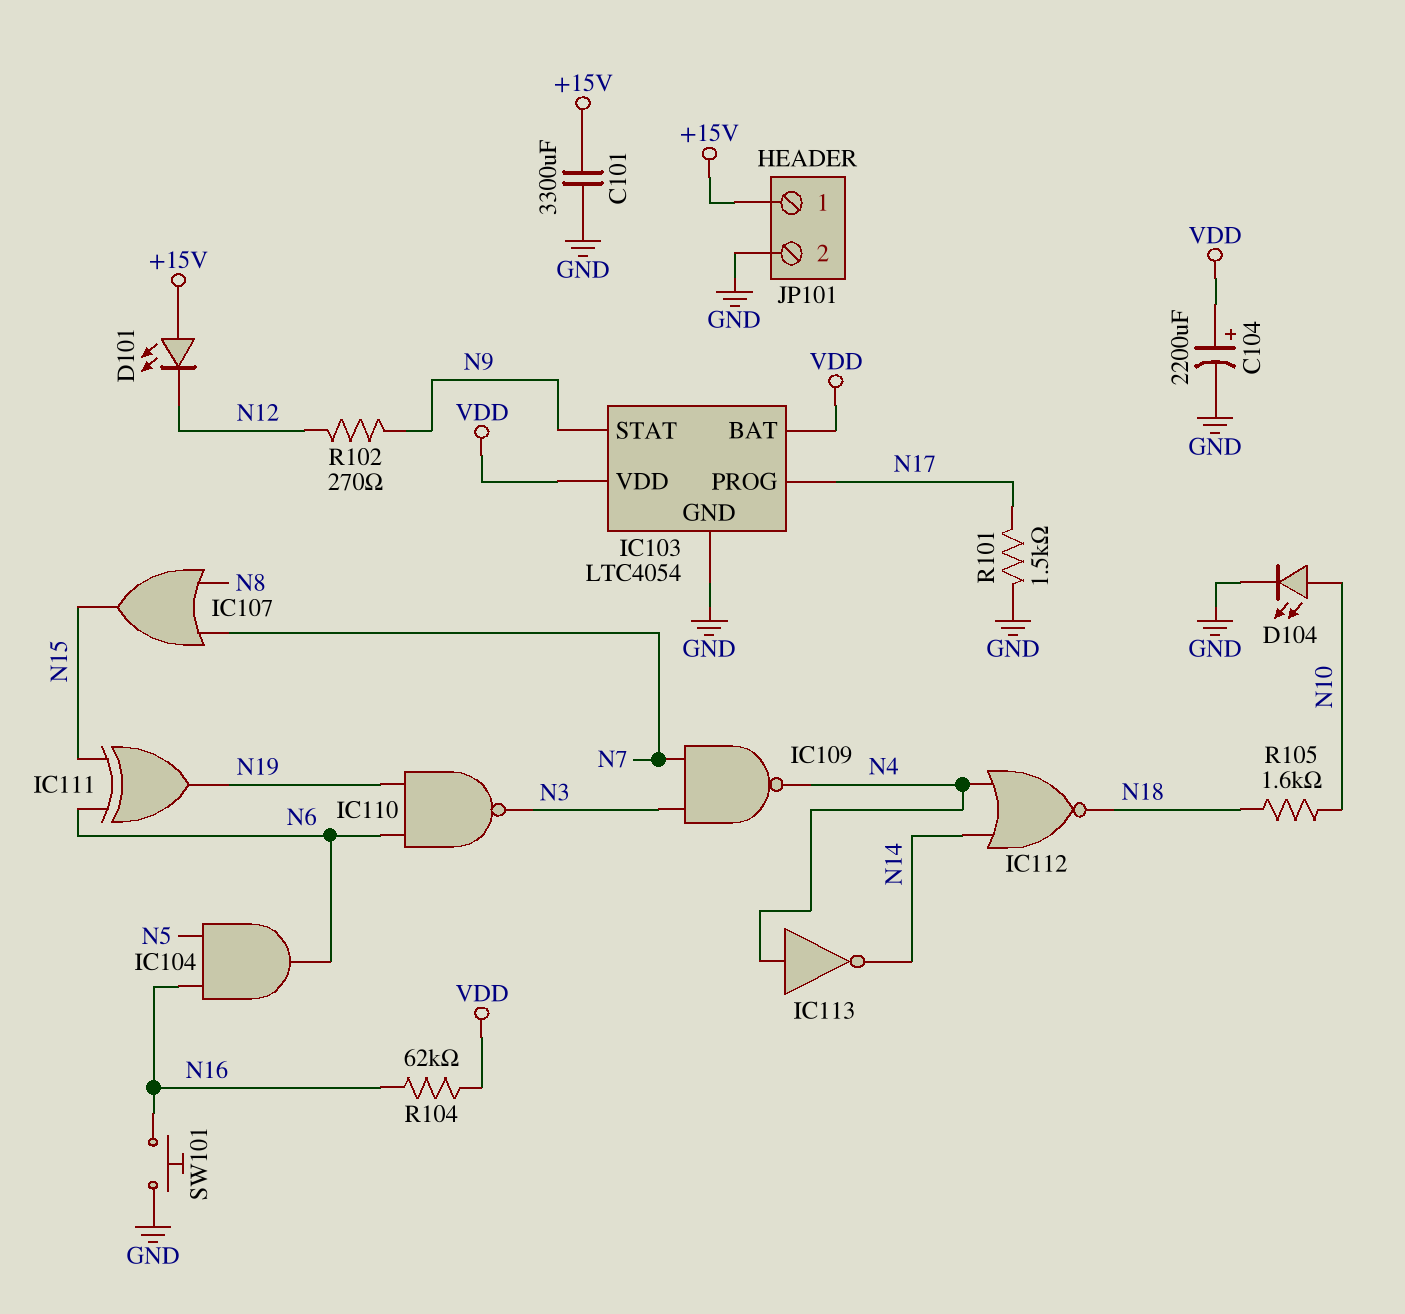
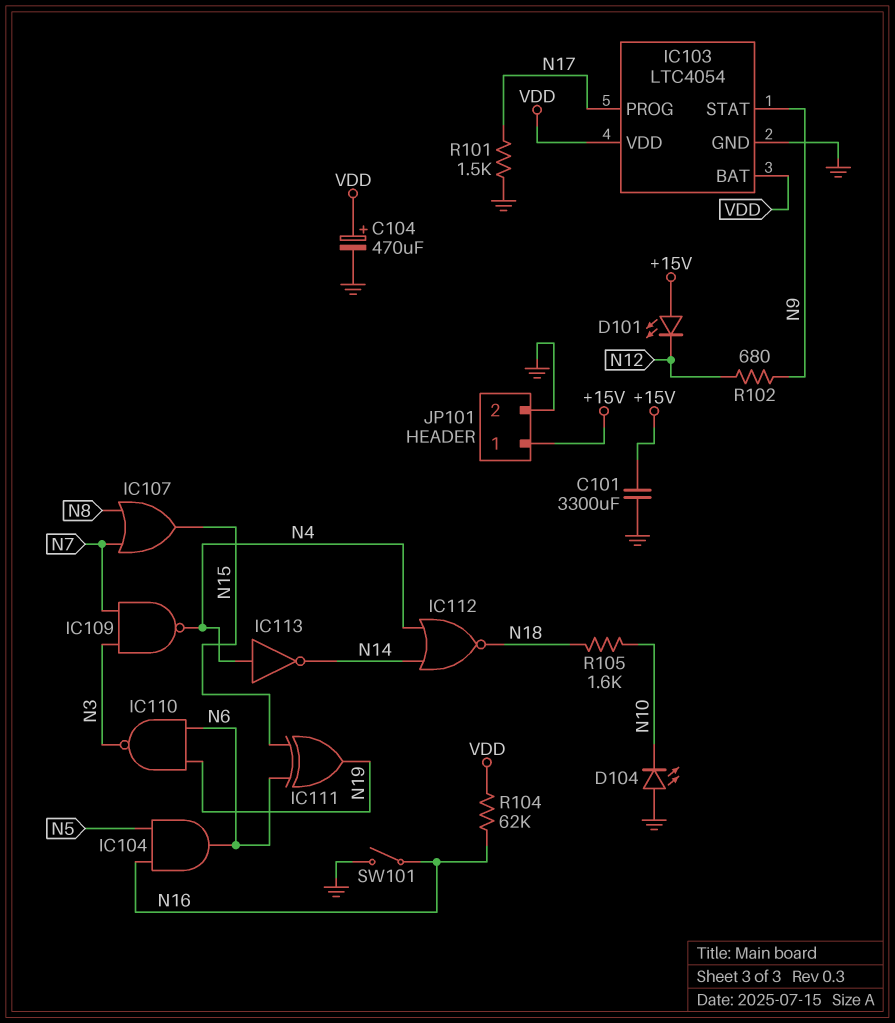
C104: 2200uF (plus VDD, minus GND) -> 470uF (plus VDD, minus GND)
D104: LED (A N10, K GND) -> LED (A GND, K N10)
R102: 270 (N9, N12) -> 680 (N9, N12)
SW101: button (GND, N16) -> switch (GND, N16)

